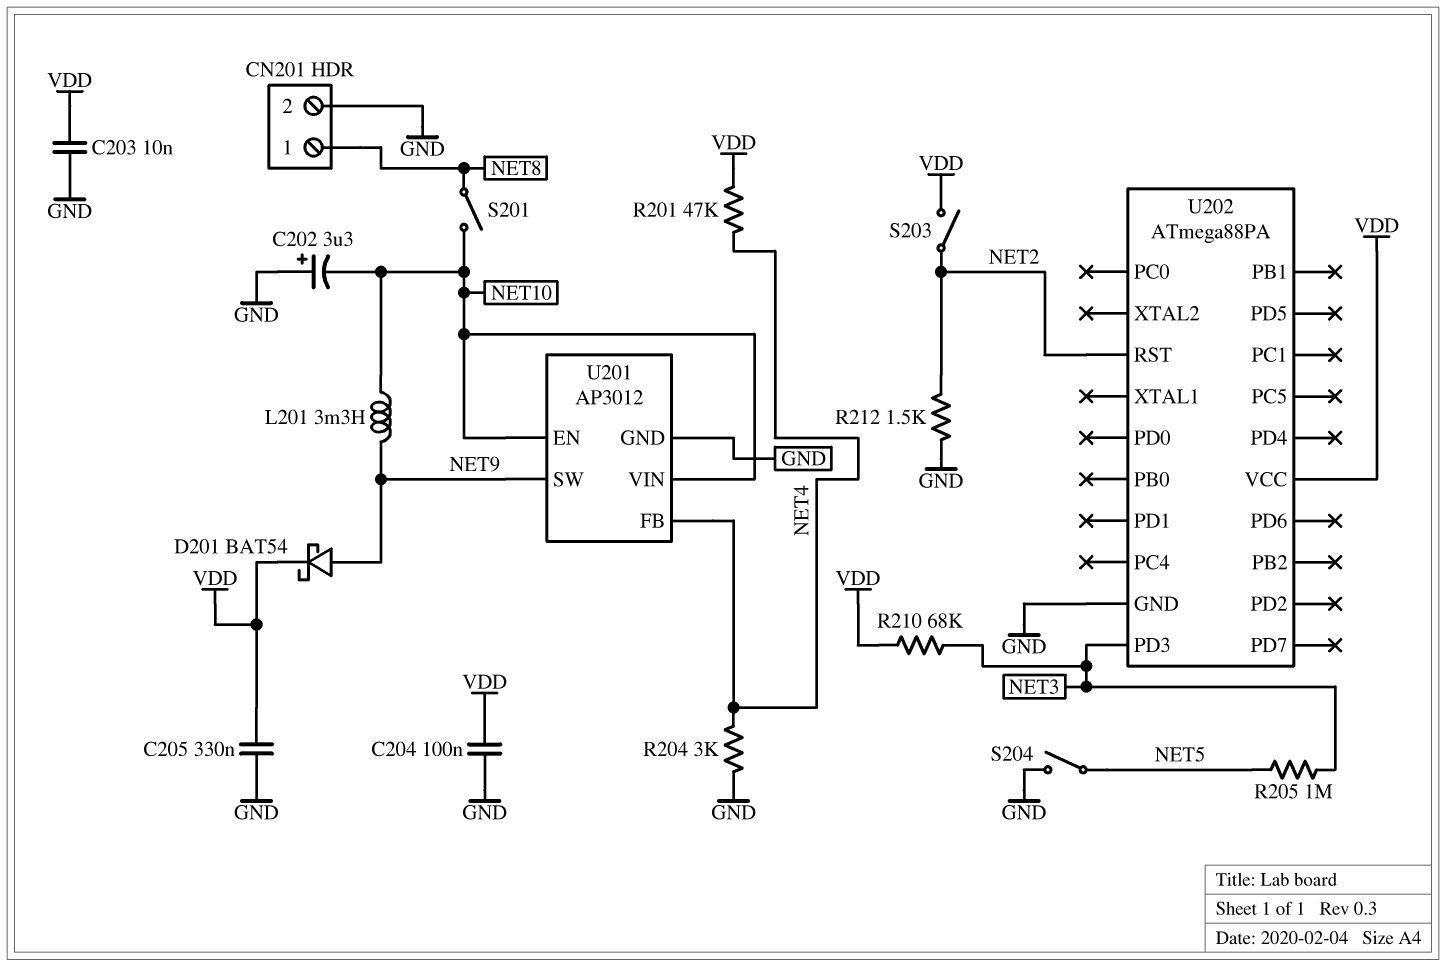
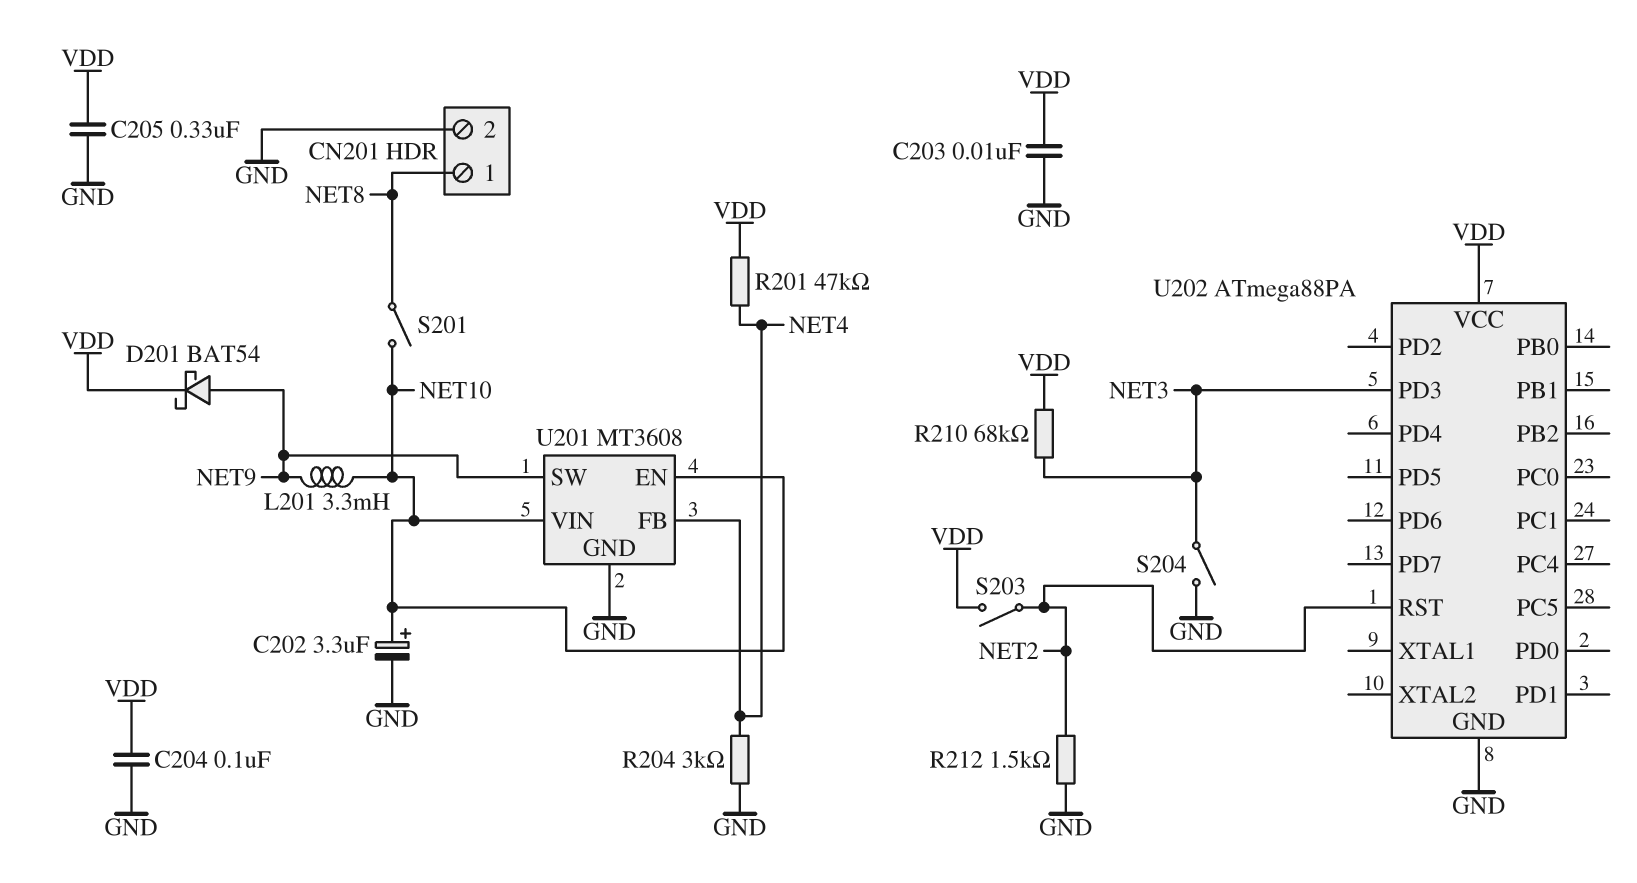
C202: 3.3uF (plus GND, minus NET10) -> 3.3uF (plus NET10, minus GND)
R205: 1M (NET3, NET5) -> none
S204: switch (GND, NET5) -> switch (GND, NET3)
U201: AP3012 -> MT3608

